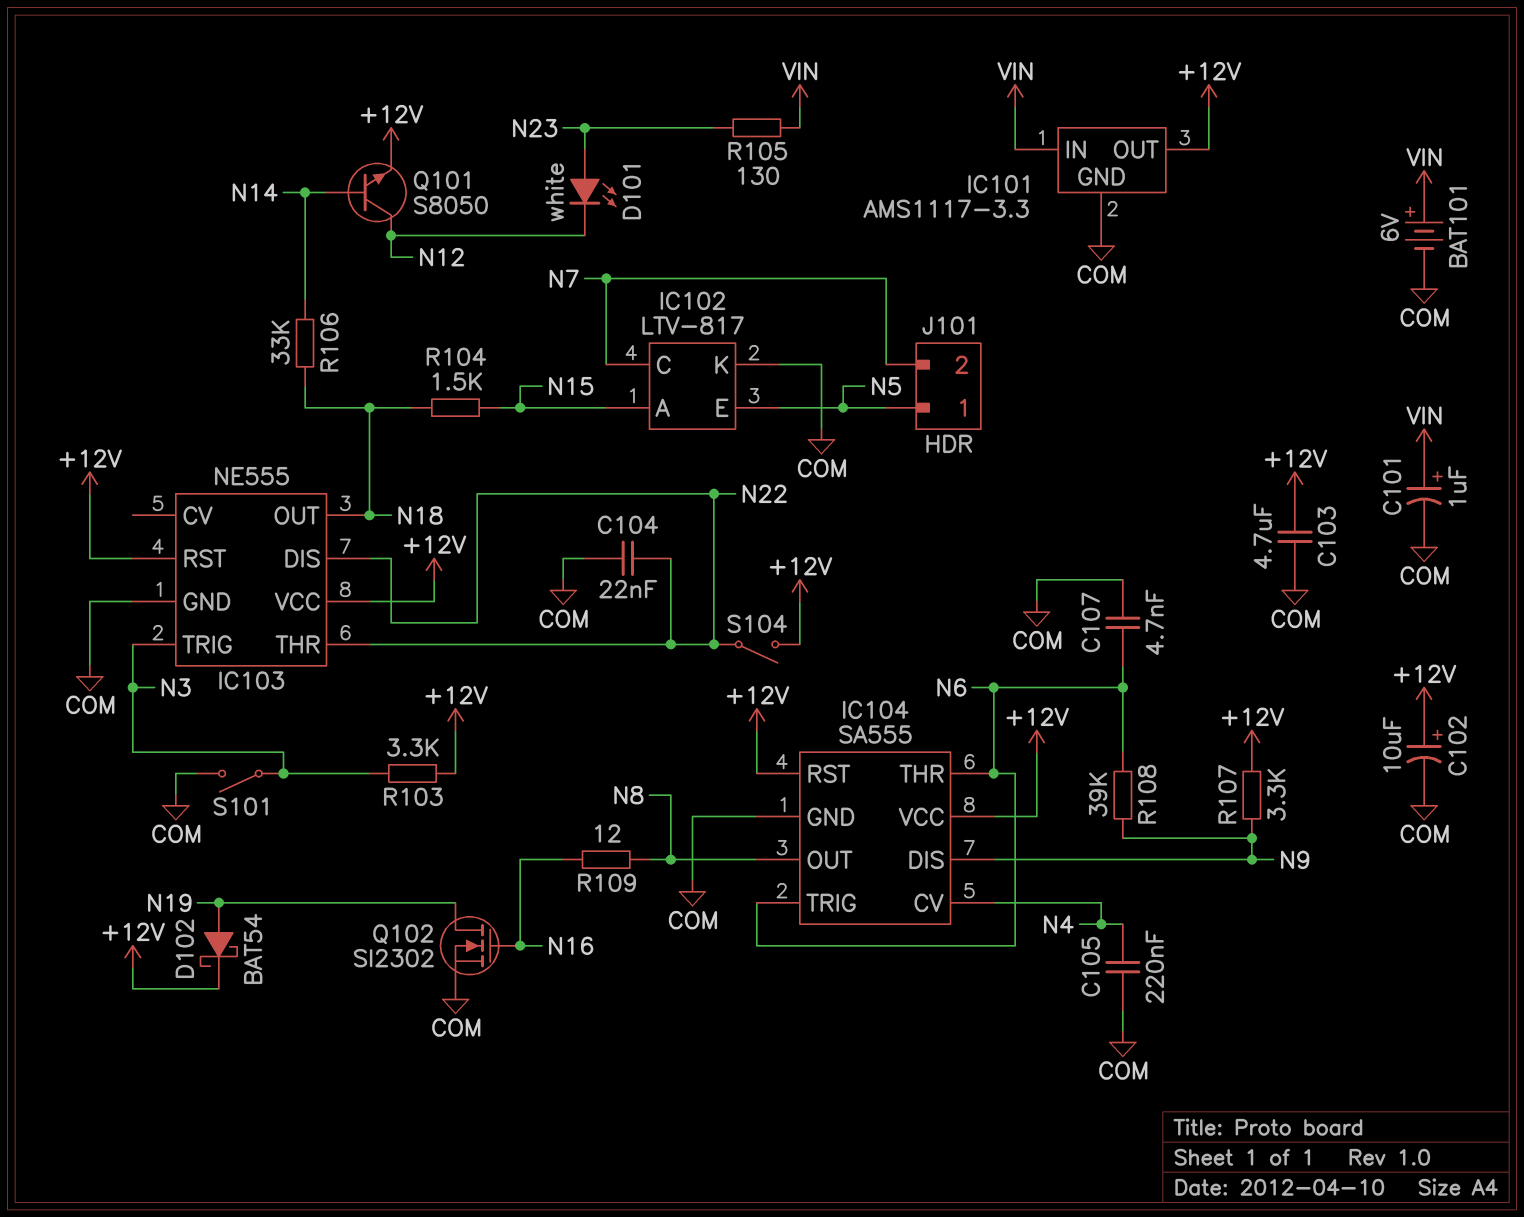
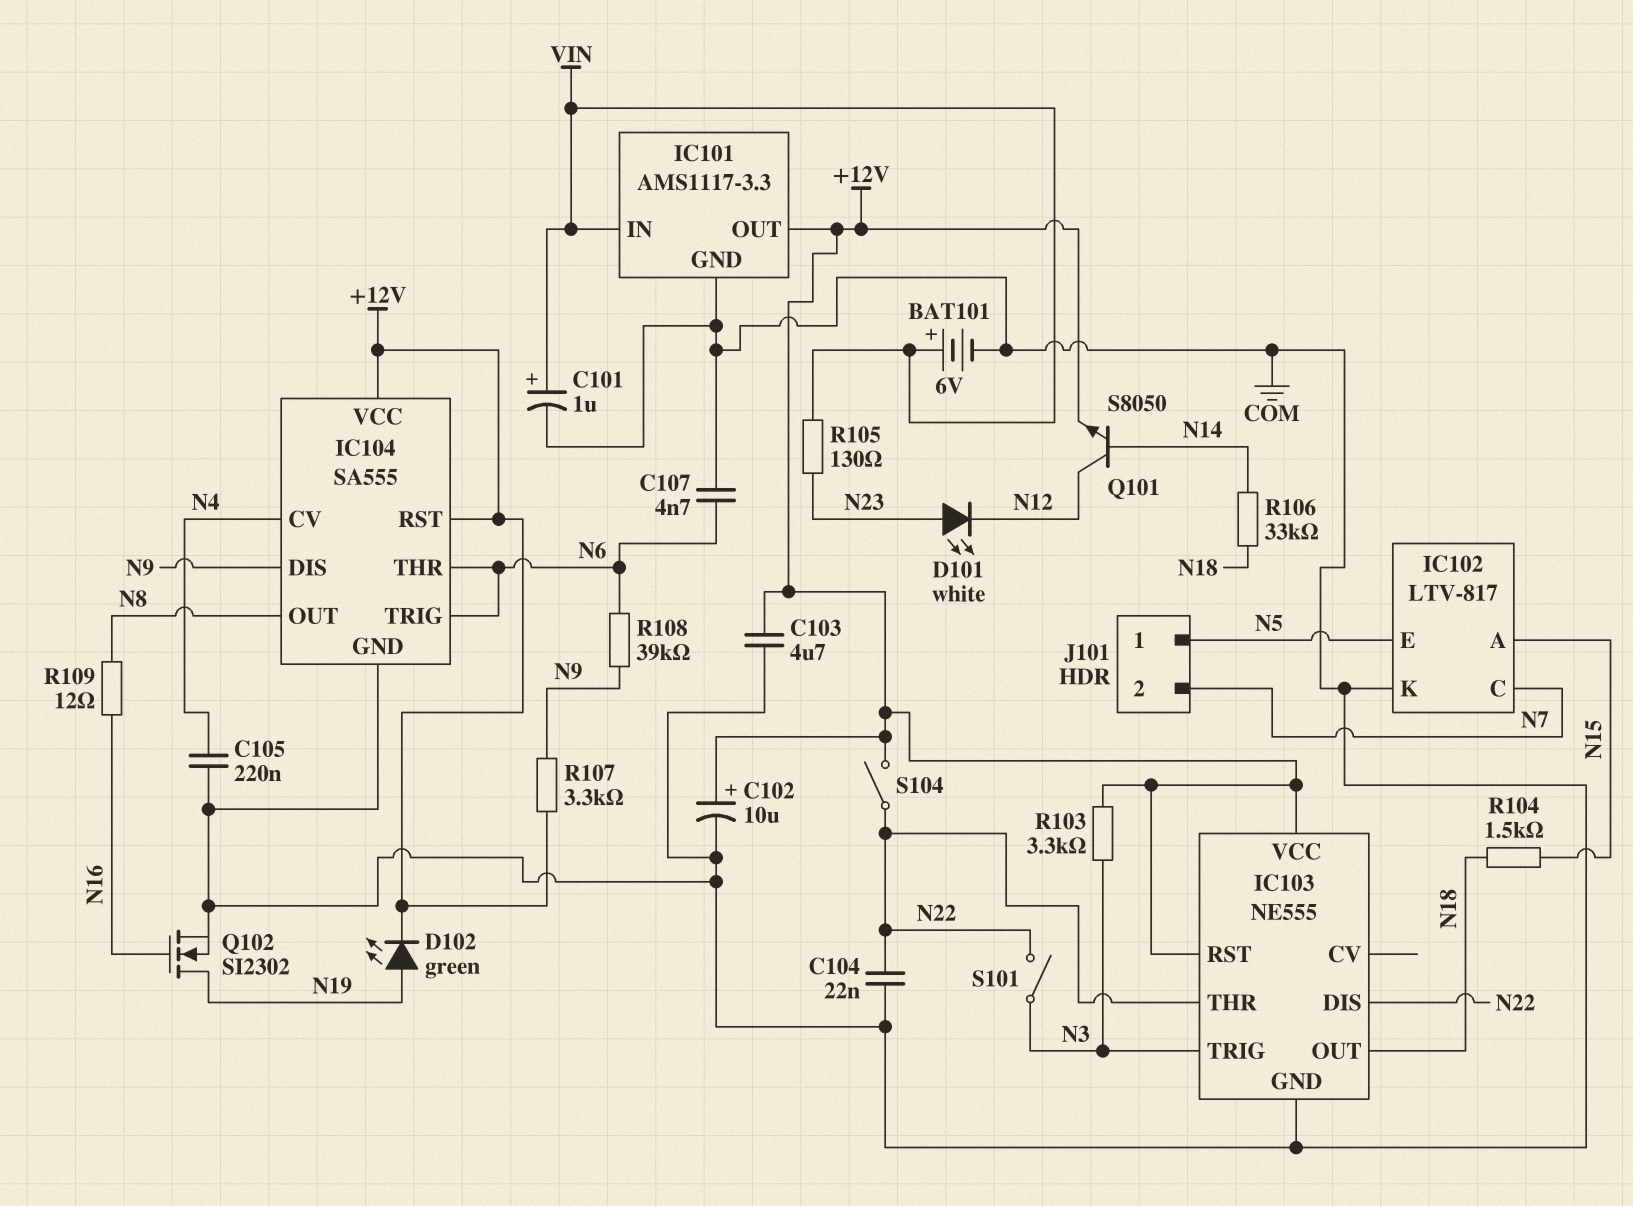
D102: schottky BAT54 (A N19, K +12V) -> LED green (A N19, K +12V)
S101: switch (COM, N3) -> switch (N3, N22)

